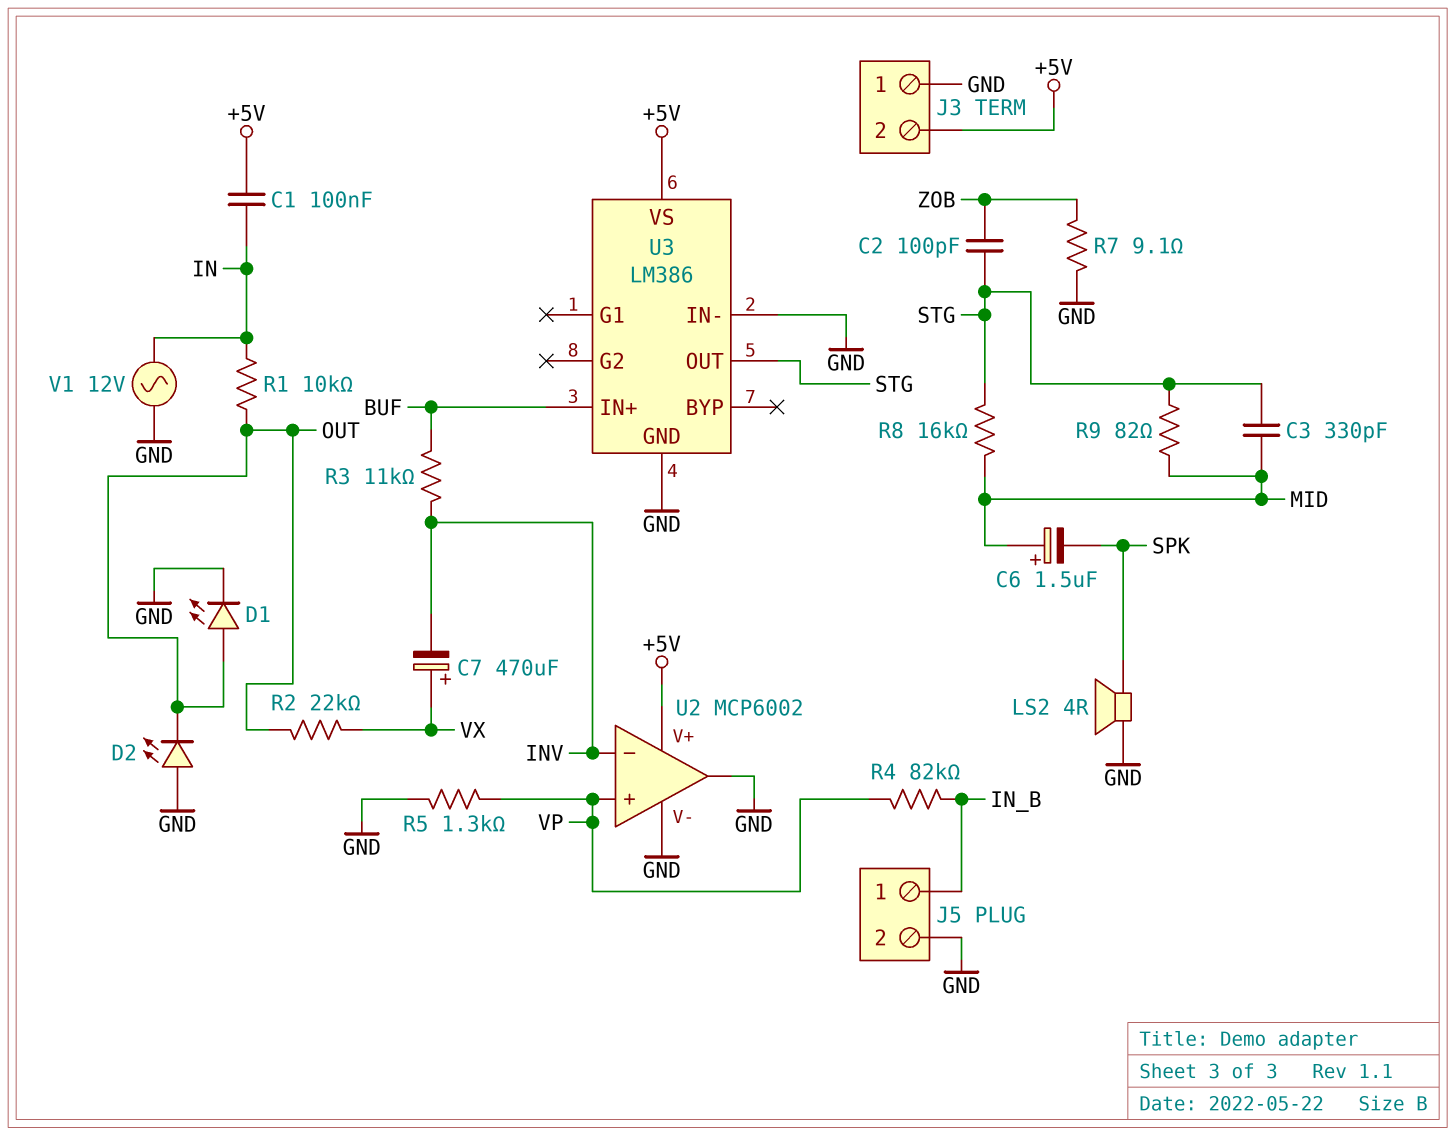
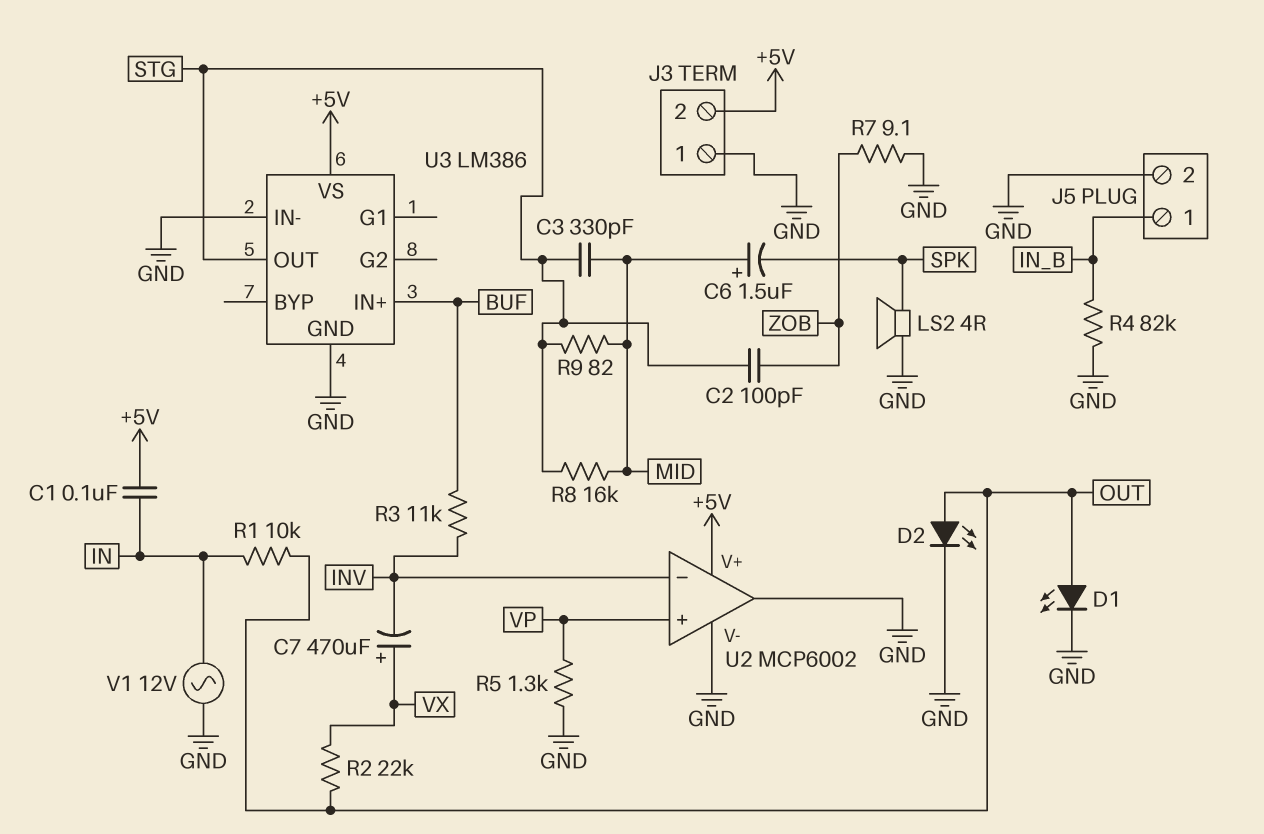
D2: LED (A GND, K OUT) -> LED (A OUT, K GND)
R4: 82k (IN_B, VP) -> 82k (GND, IN_B)

